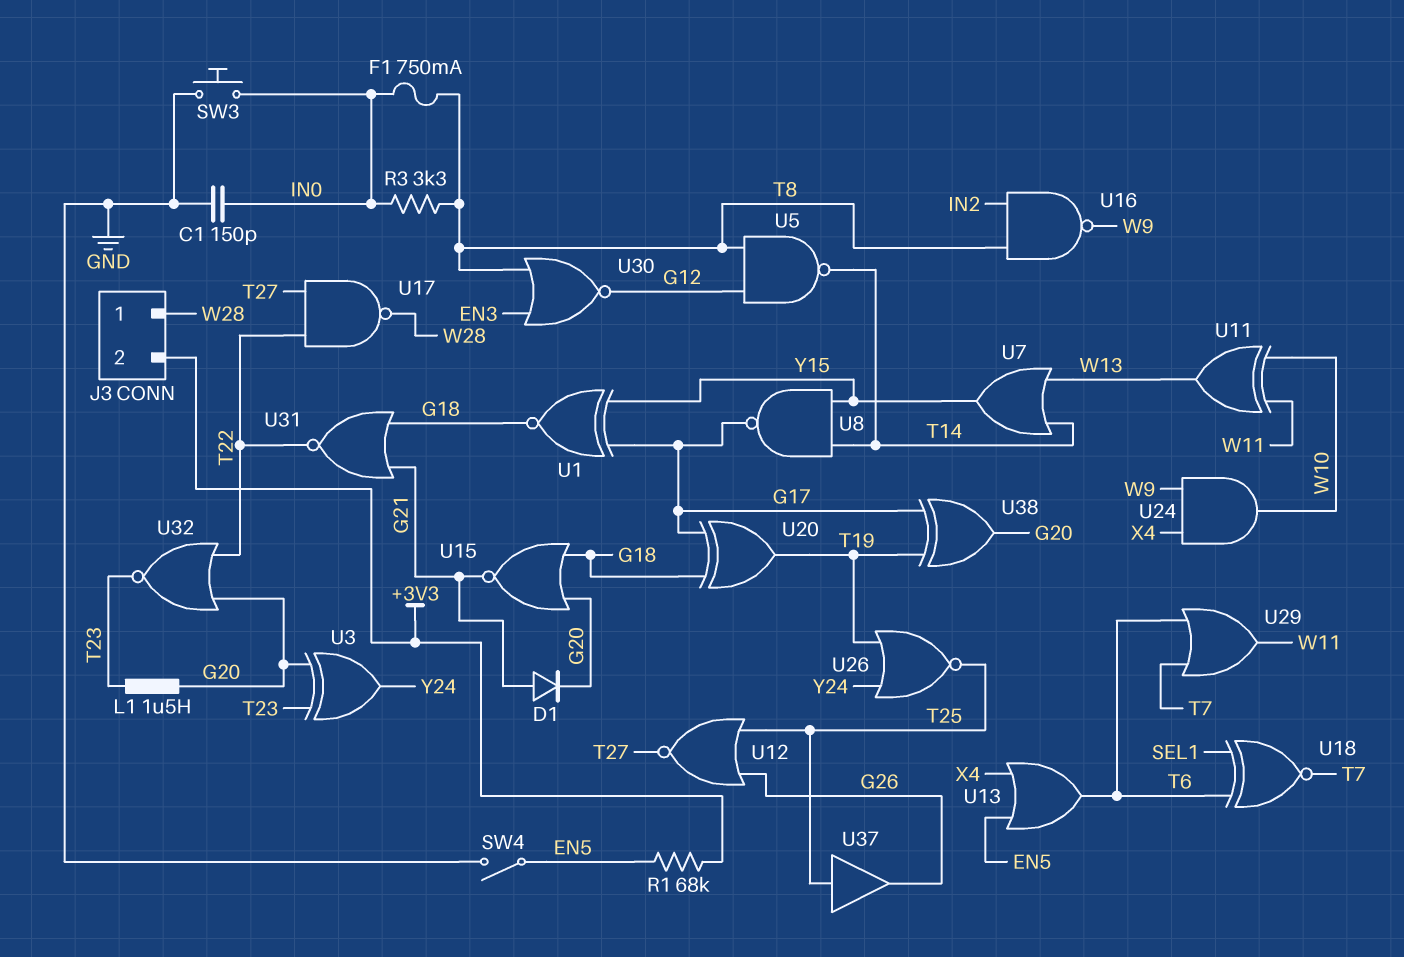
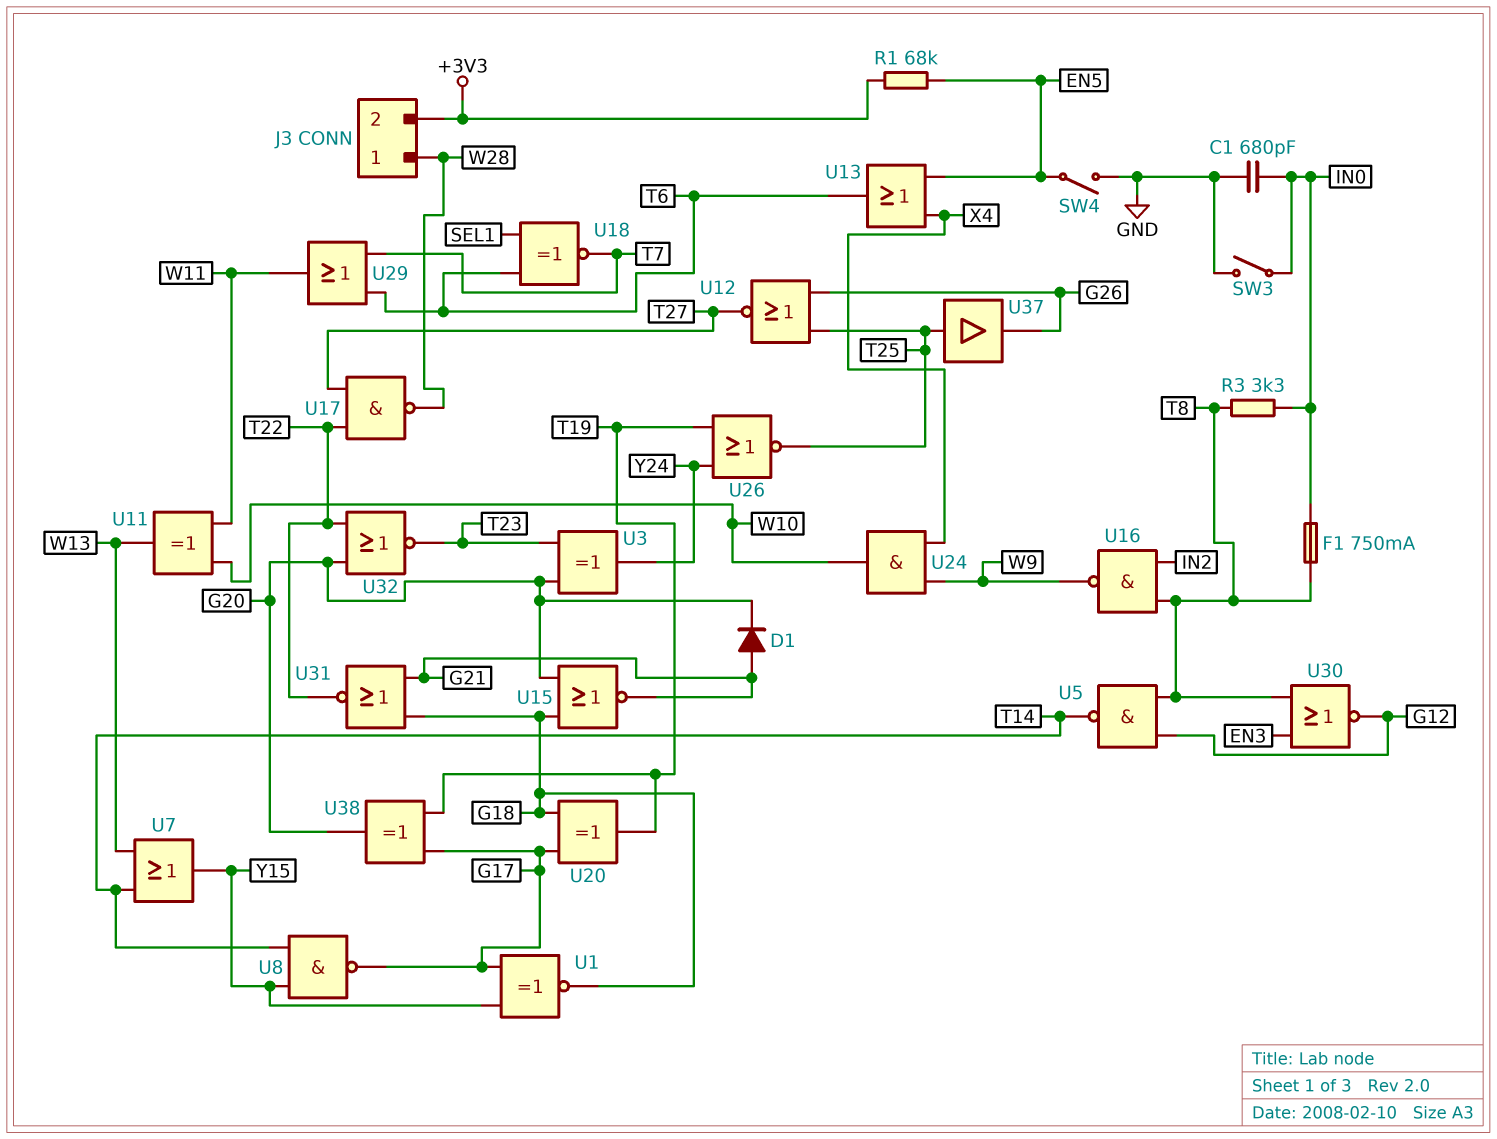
C1: 150pF (GND, IN0) -> 680pF (GND, IN0)
L1: 1.5uH (G20, T23) -> none
SW3: button (GND, IN0) -> switch (GND, IN0)

